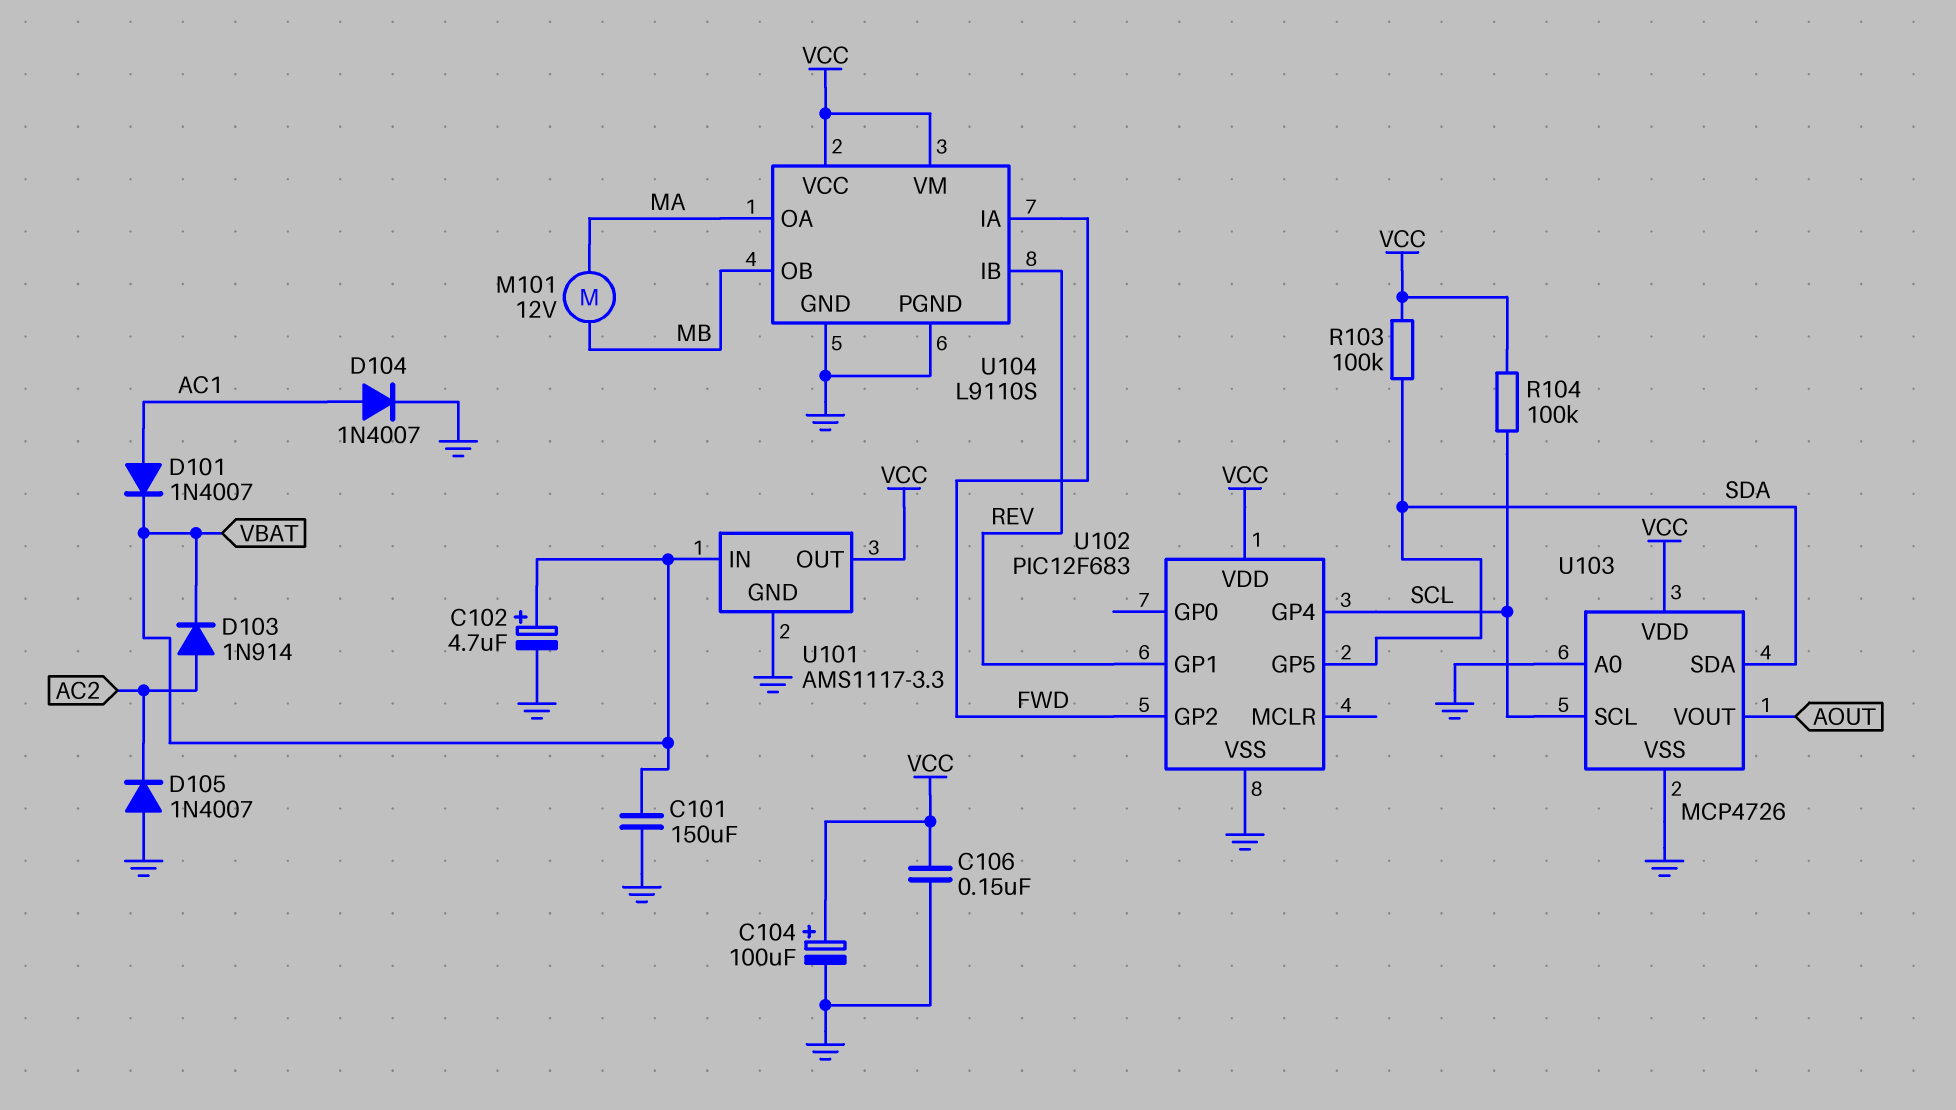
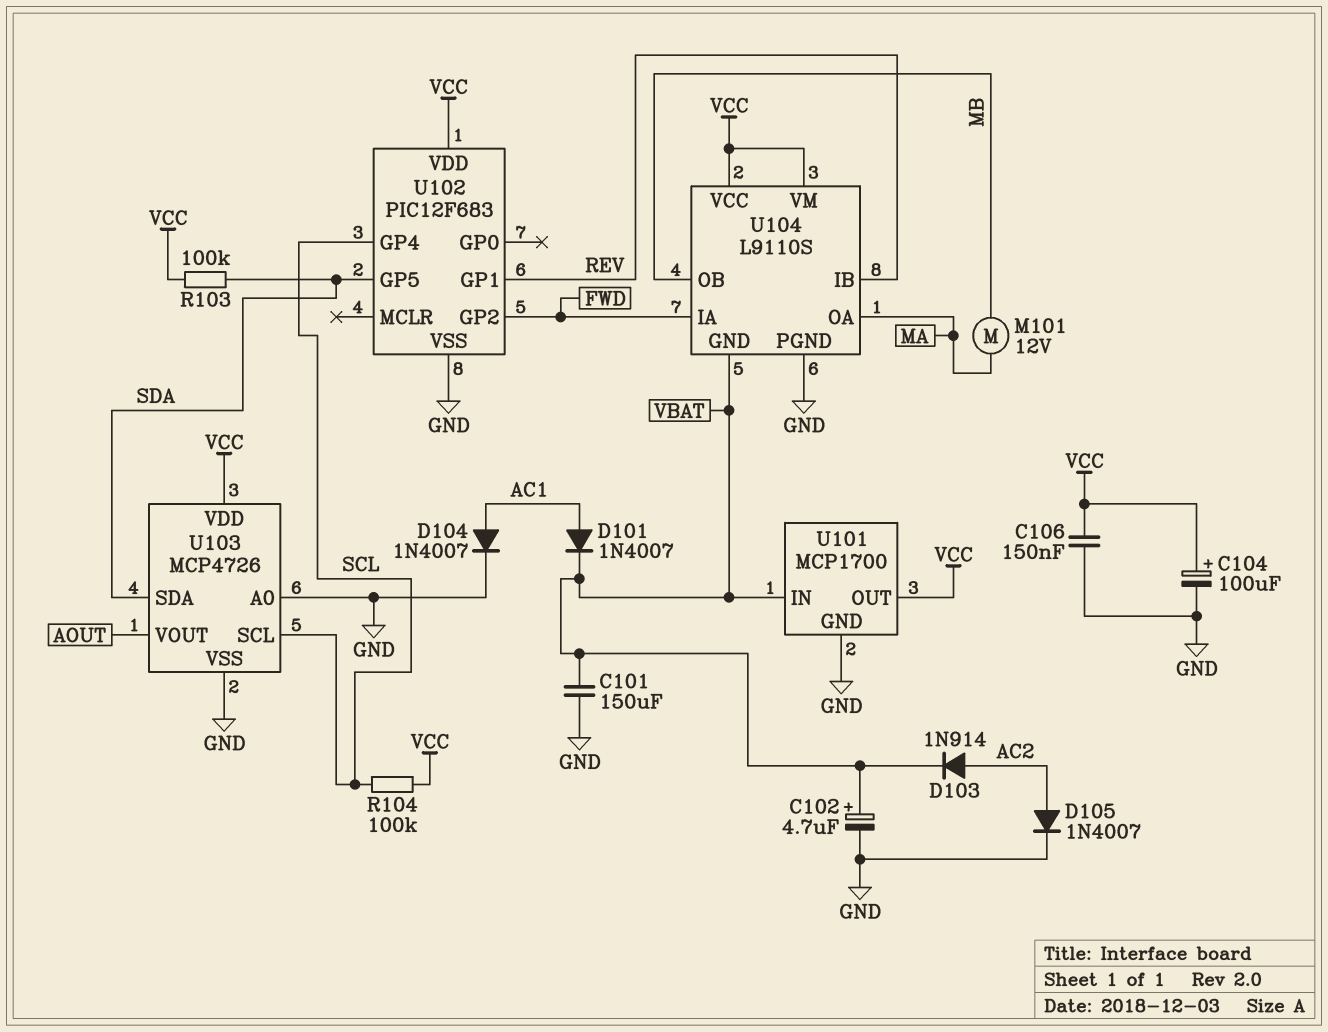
D105: diode 1N4007 (A GND, K AC2) -> diode 1N4007 (A AC2, K GND)
U101: AMS1117-3.3 -> MCP1700
U104 pin GND: GND -> VBAT

